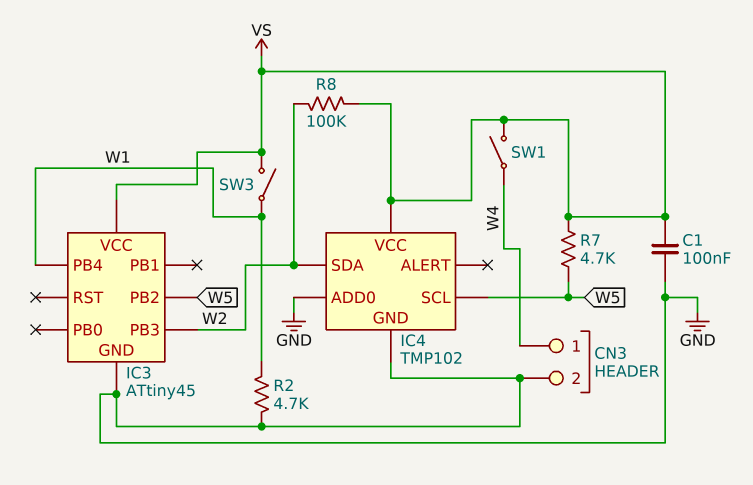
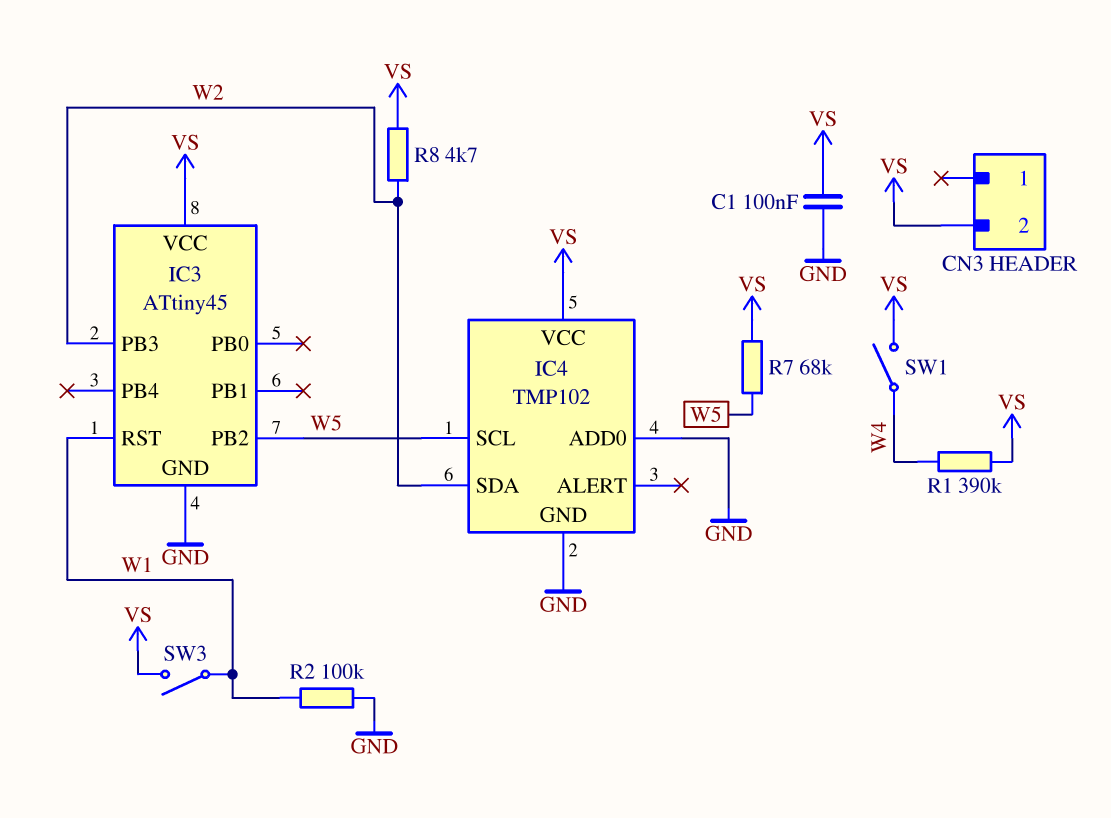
CN3 pin 1: W4 -> none
CN3 pin 2: GND -> VS
IC3 pin PB4: W1 -> none
IC3 pin RST: none -> W1
R1: none -> 390k (VS, W4)
R2: 4.7k (GND, W1) -> 100k (GND, W1)
R7: 4.7k (VS, W5) -> 68k (VS, W5)
R8: 100k (VS, W2) -> 4.7k (VS, W2)

